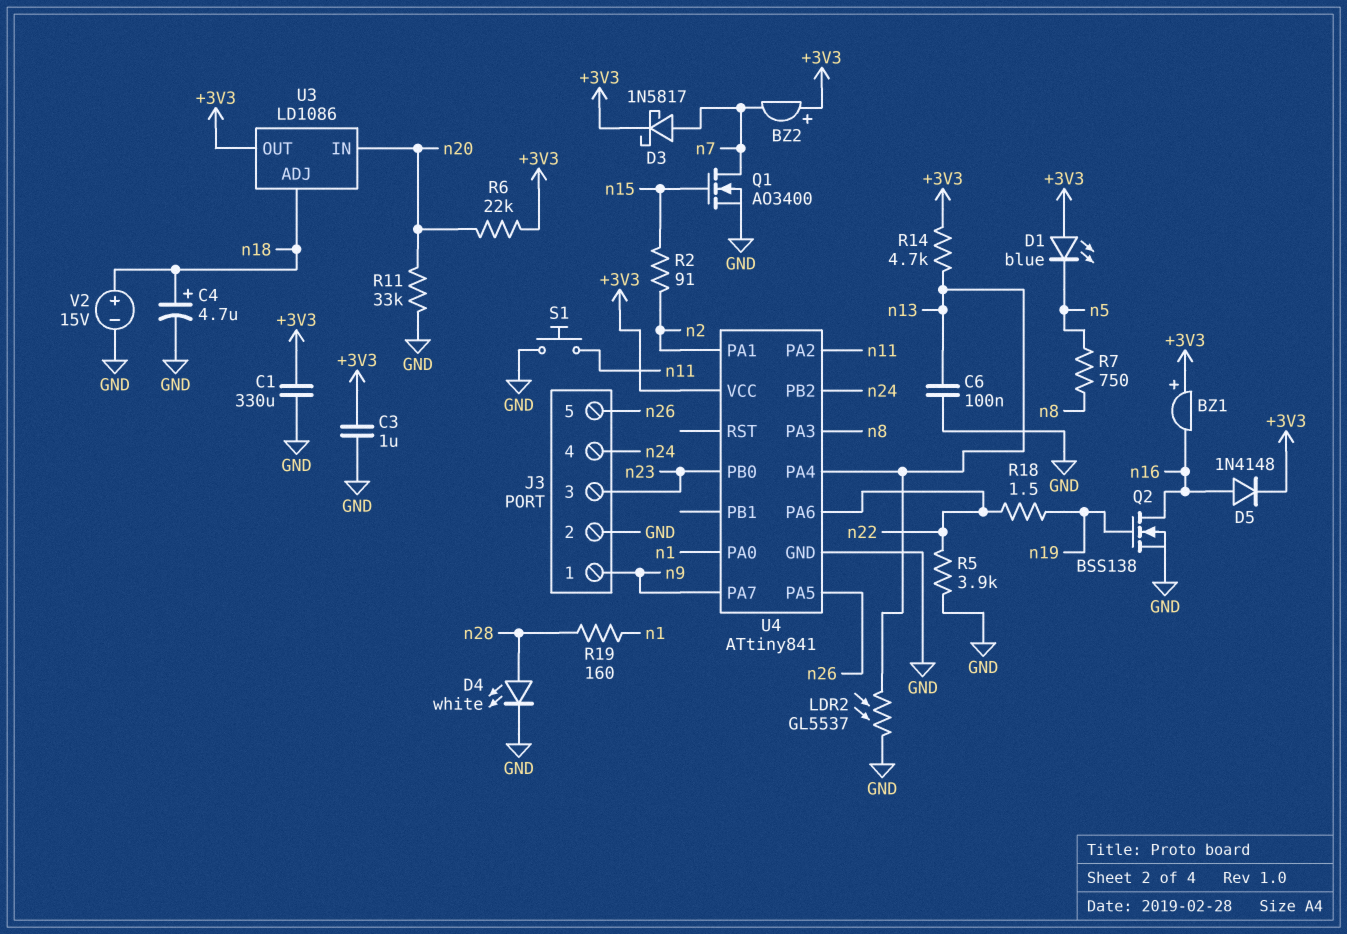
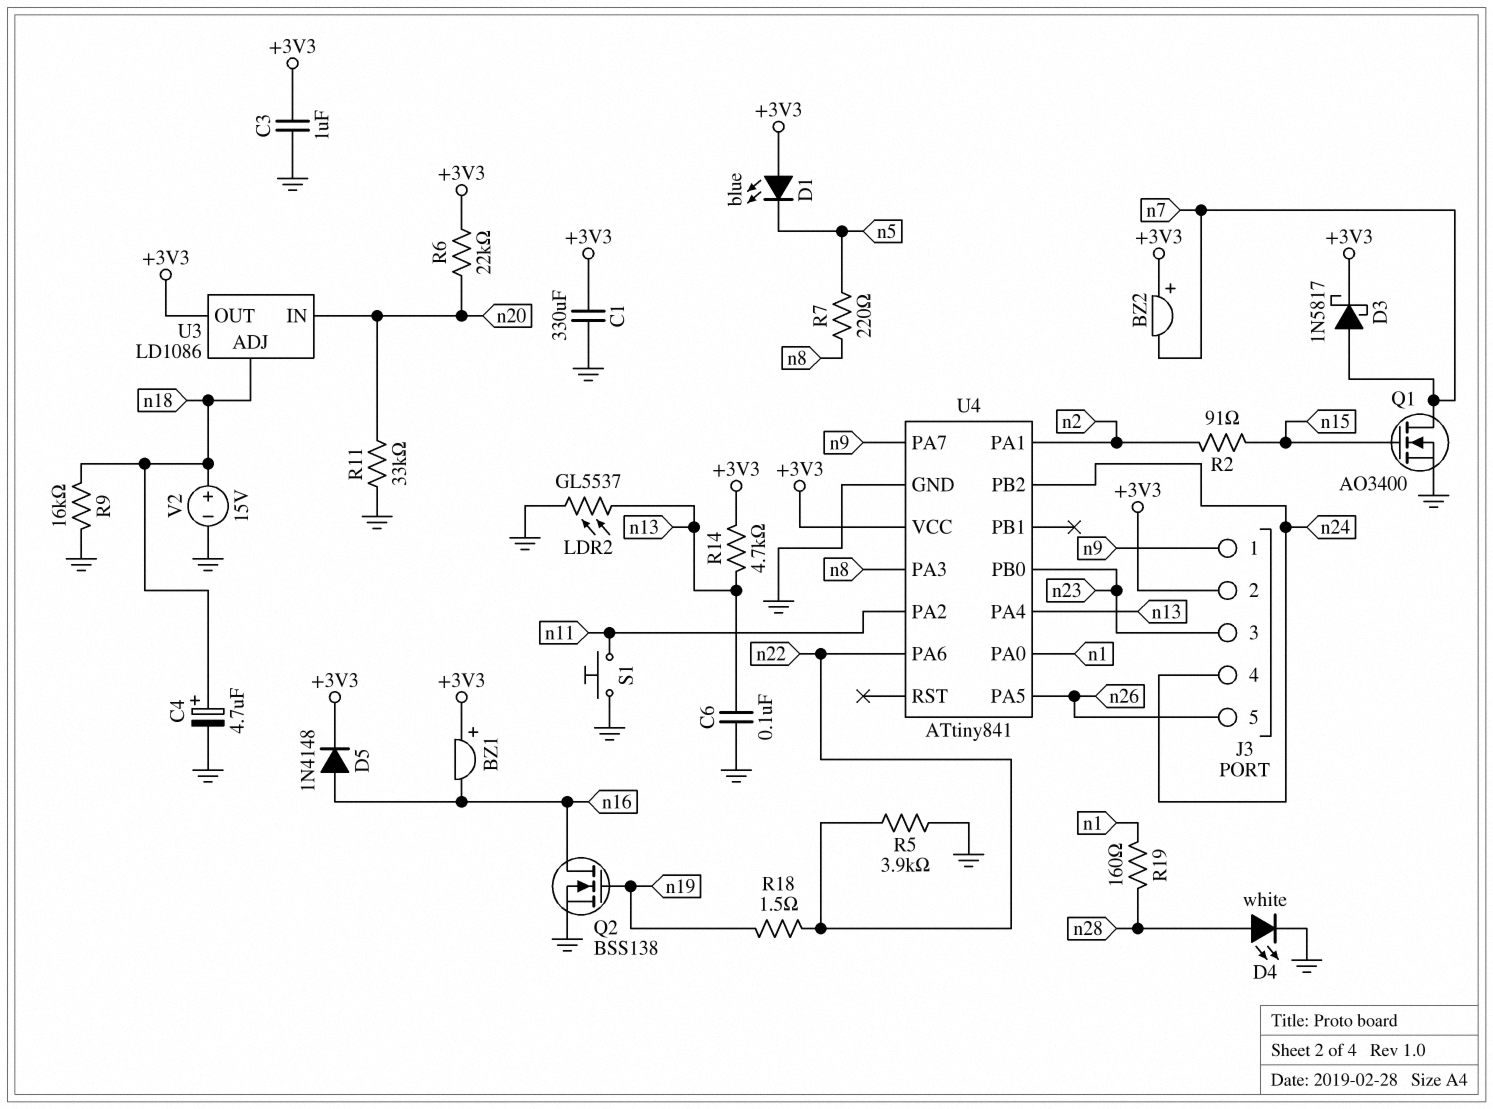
J3 pin 2: GND -> +3V3
R7: 750 (n5, n8) -> 220 (n5, n8)
R9: none -> 16k (GND, n18)

